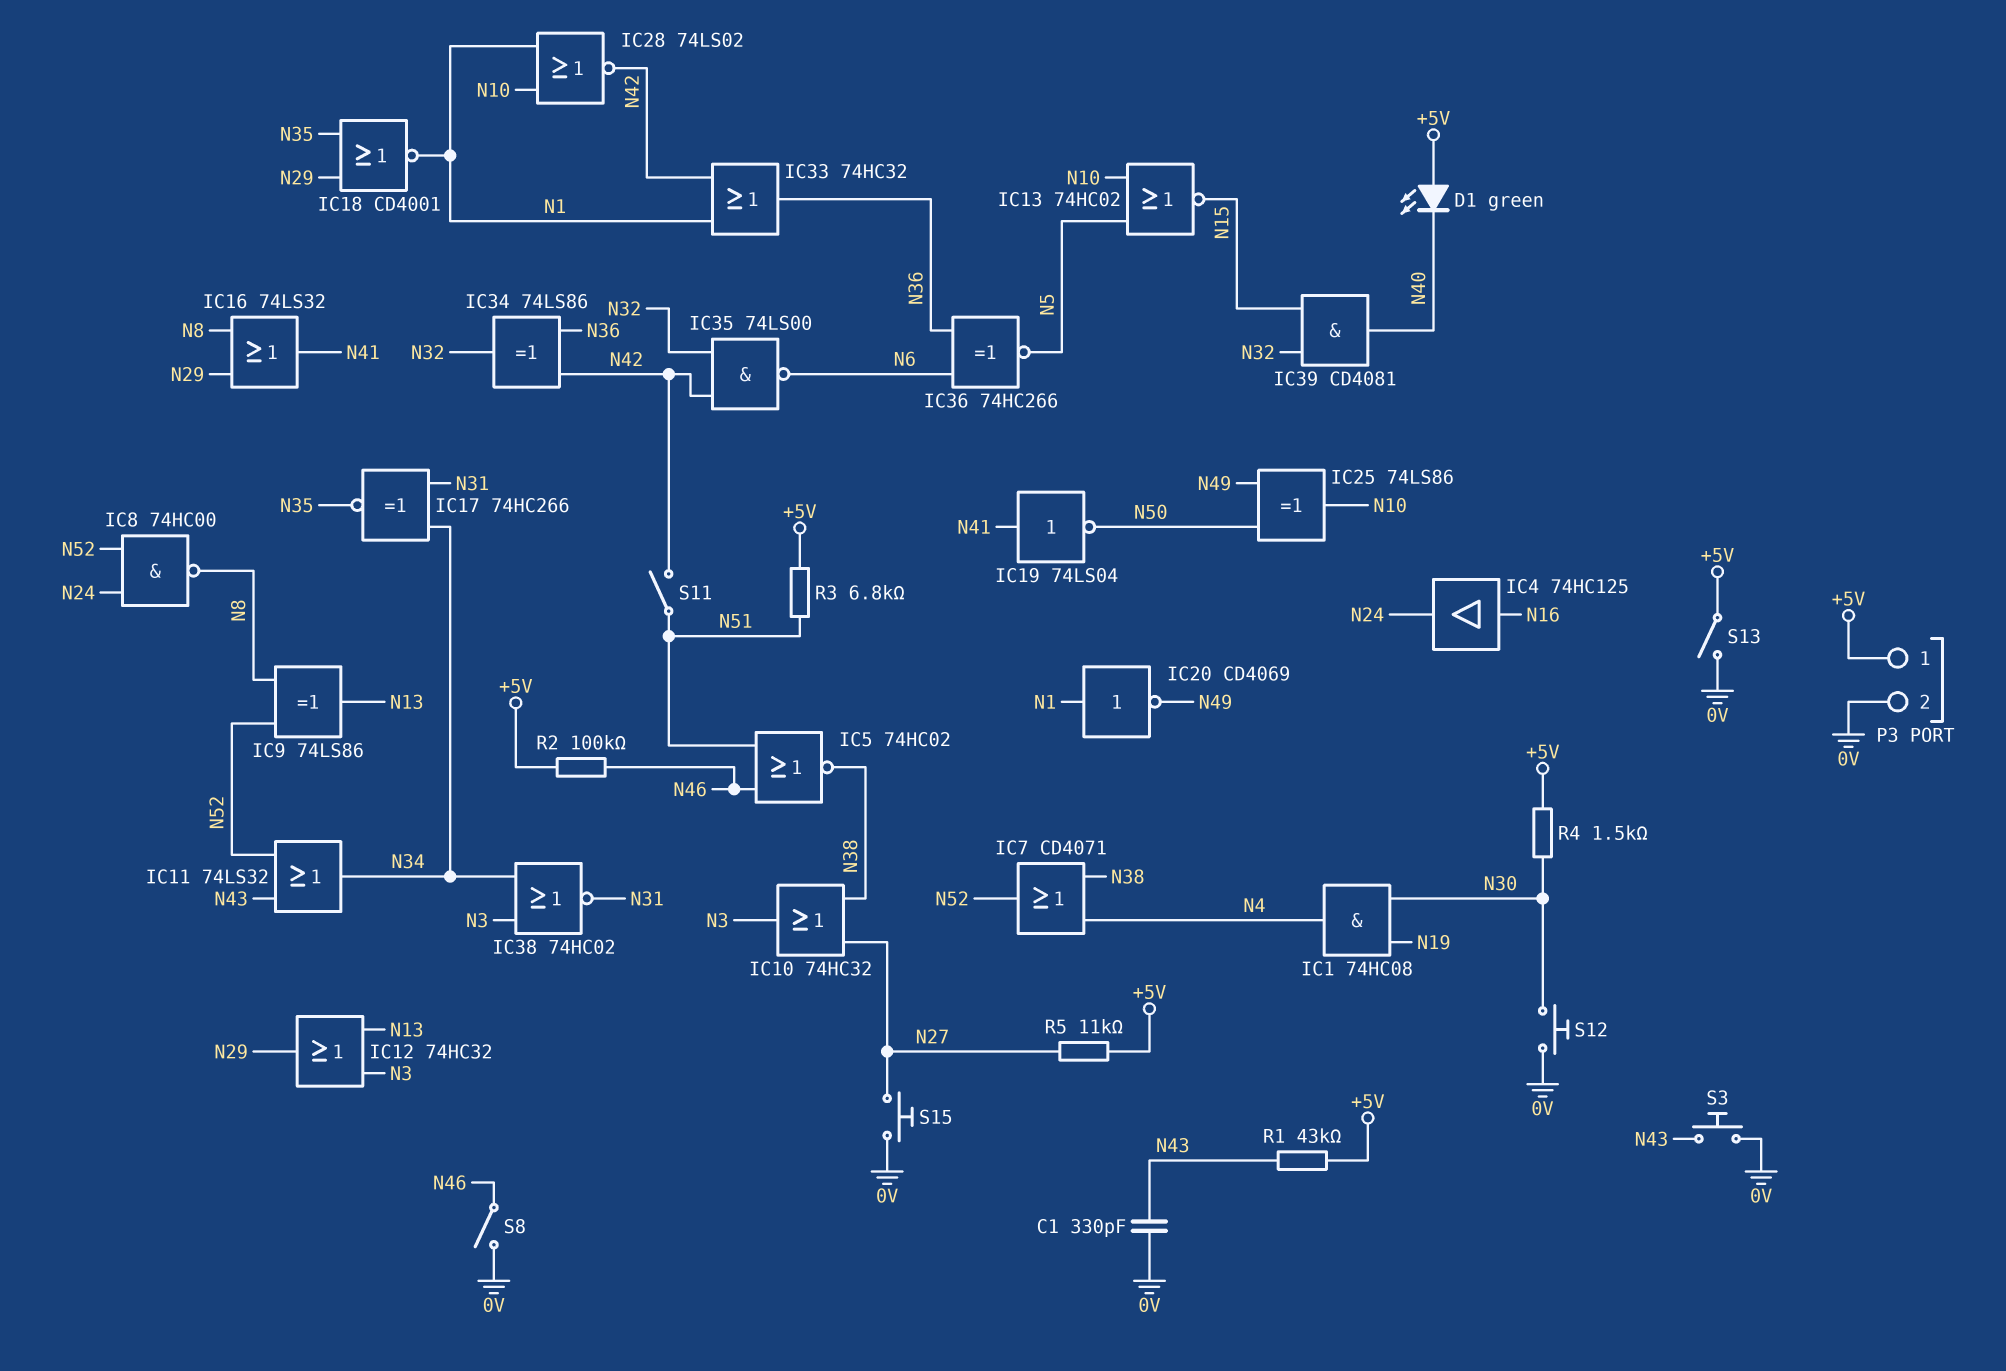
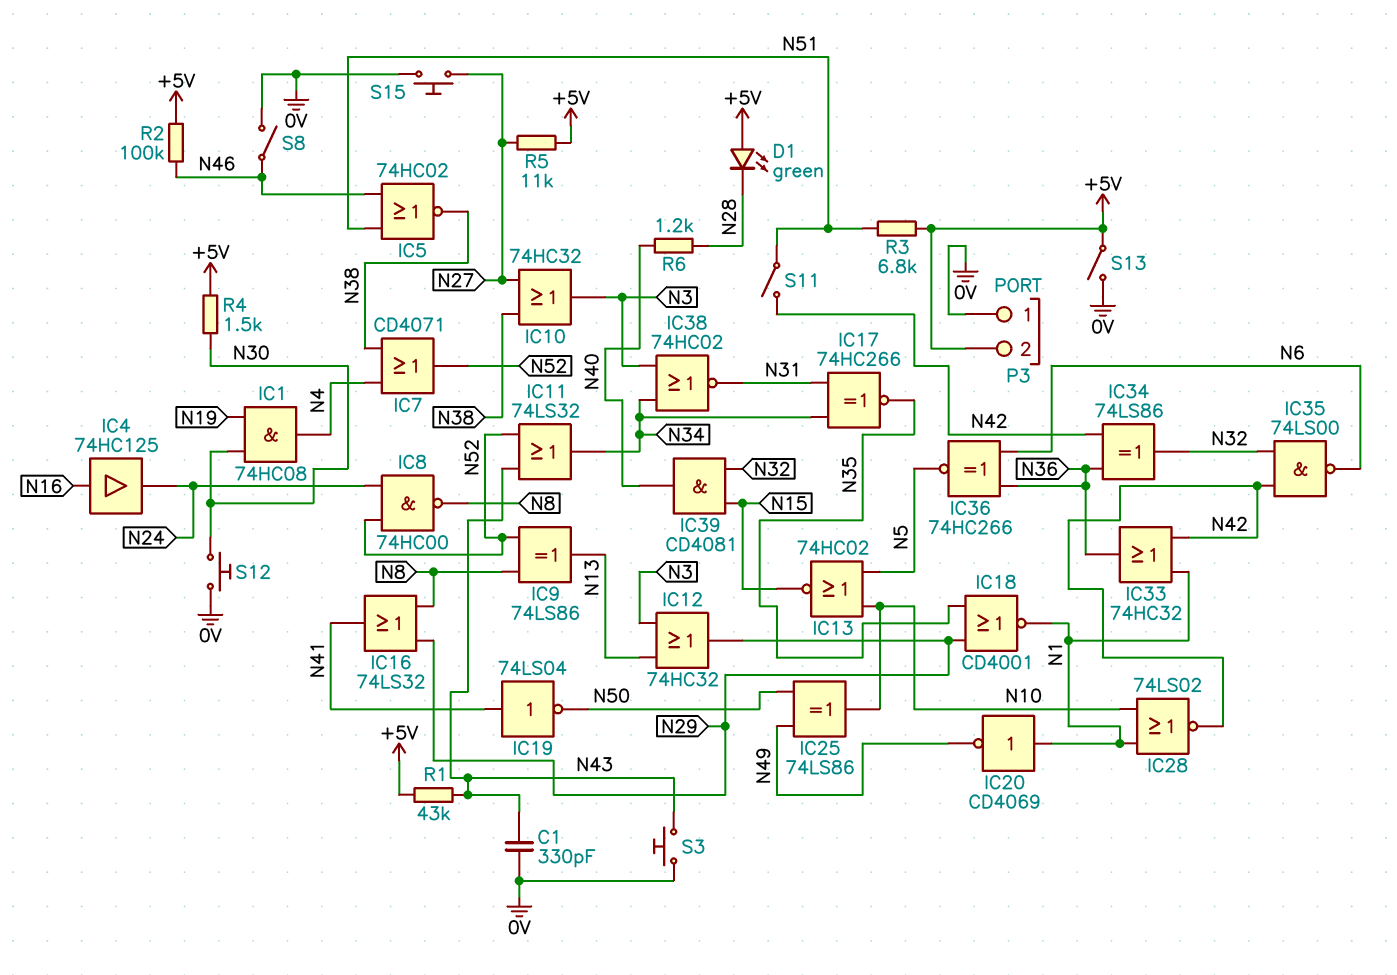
D1: LED green (A +5V, K N40) -> LED green (A +5V, K N28)
P3 pin 1: +5V -> 0V
P3 pin 2: 0V -> +5V
R6: none -> 1.2k (N28, N40)

